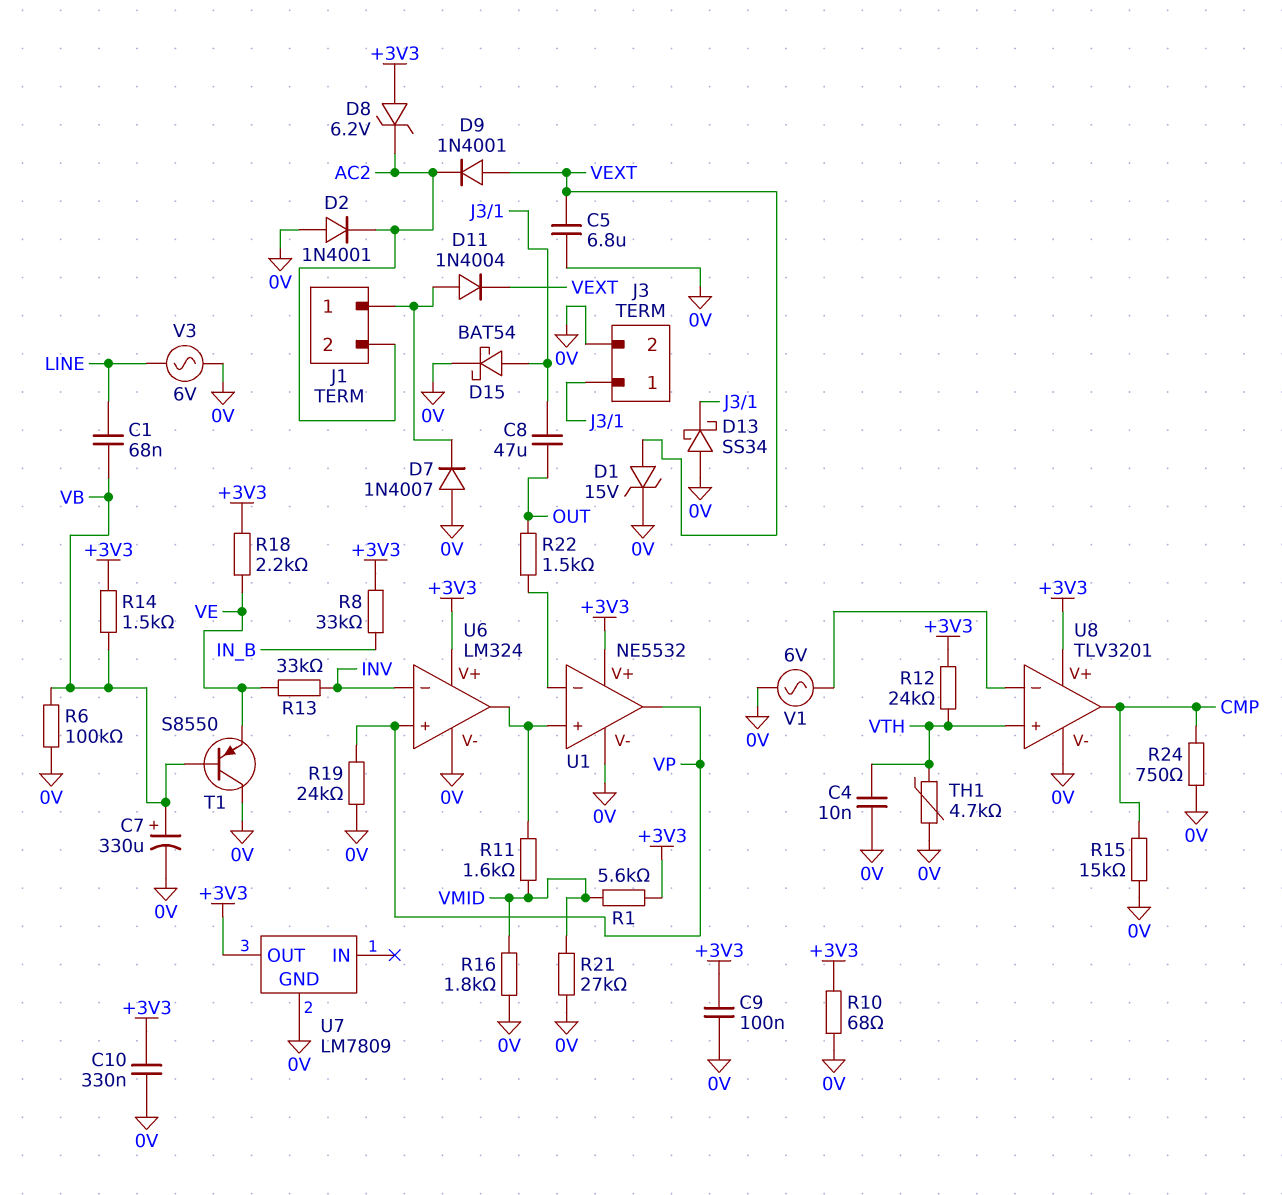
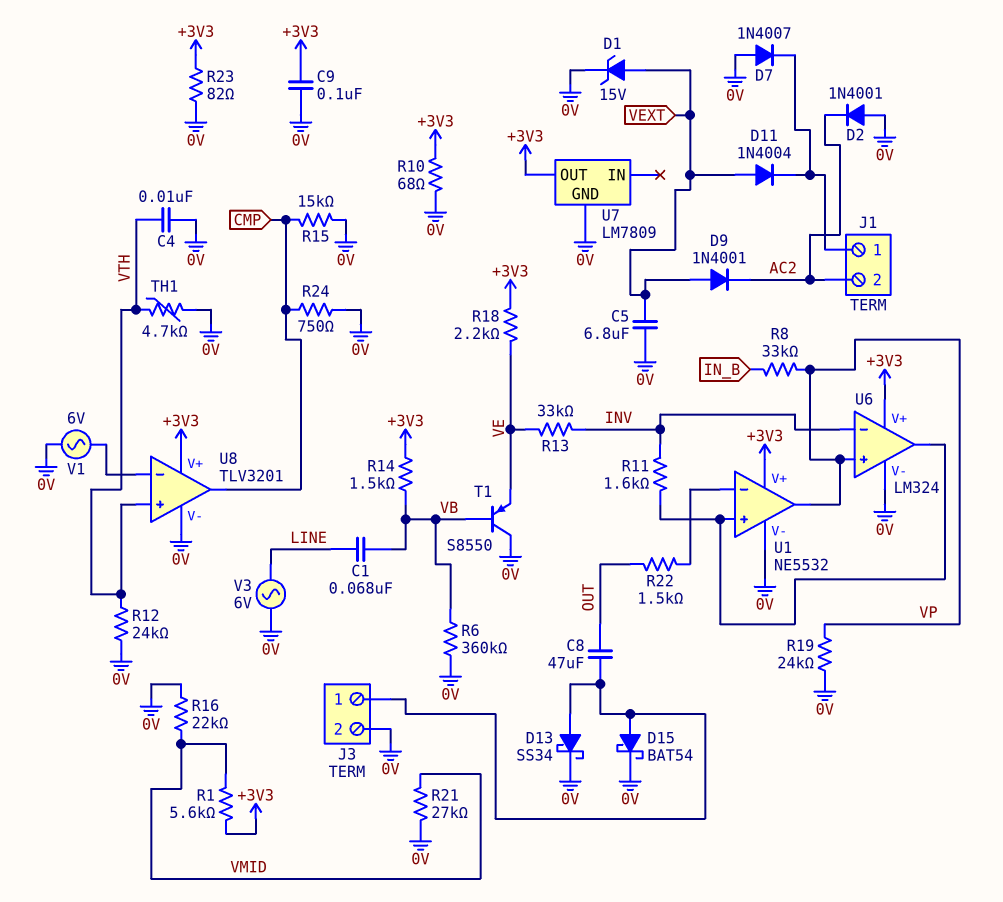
C7: 330uF (plus VB, minus 0V) -> none
C10: 330nF (+3V3, 0V) -> none
D8: zener 6.2V (A +3V3, K AC2) -> none
D11: diode 1N4004 (A J1/1, K VEXT) -> diode 1N4004 (A VEXT, K J1/1)
D13: schottky SS34 (A 0V, K J3/1) -> schottky SS34 (A J3/1, K 0V)
R6: 100k (0V, VB) -> 360k (0V, VB)
R8: 33k (+3V3, IN_B) -> 33k (IN_B, VP)
R11: 1.6k (U1/in+, VMID) -> 1.6k (INV, U1/in+)
R12: 24k (+3V3, VTH) -> 24k (0V, VTH)
R16: 1.8k (0V, VMID) -> 22k (0V, VMID)
R23: none -> 82 (+3V3, 0V)

